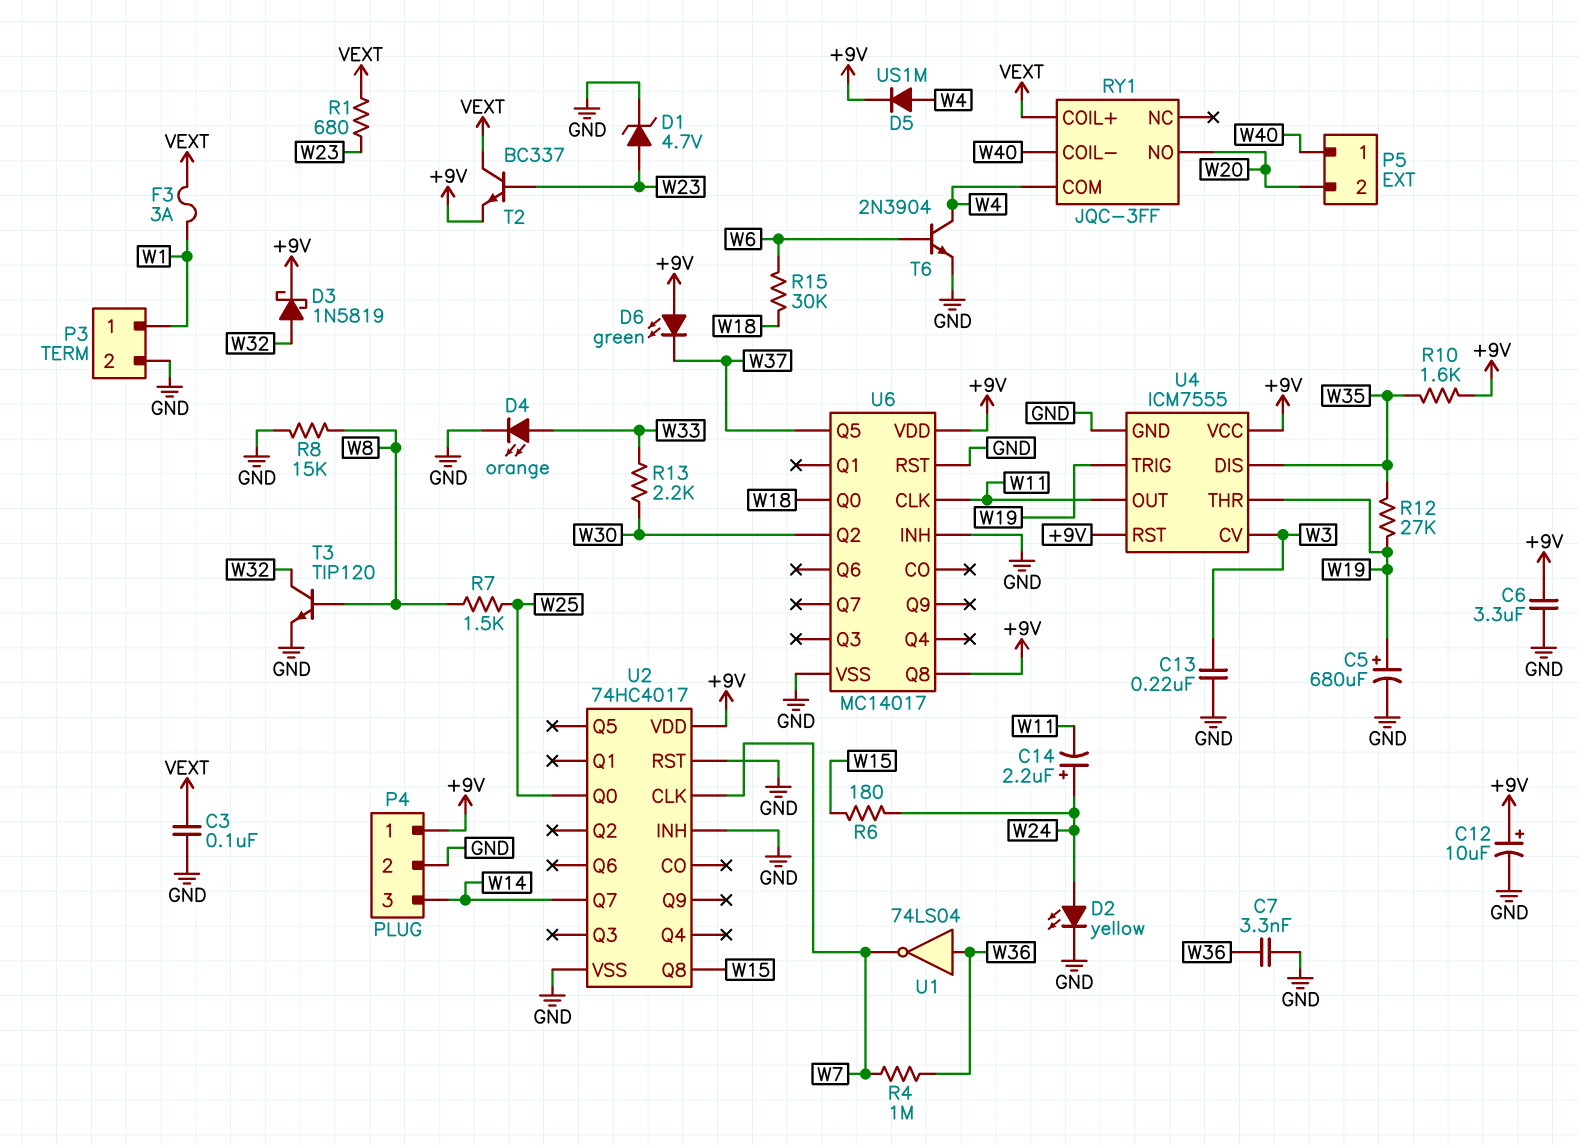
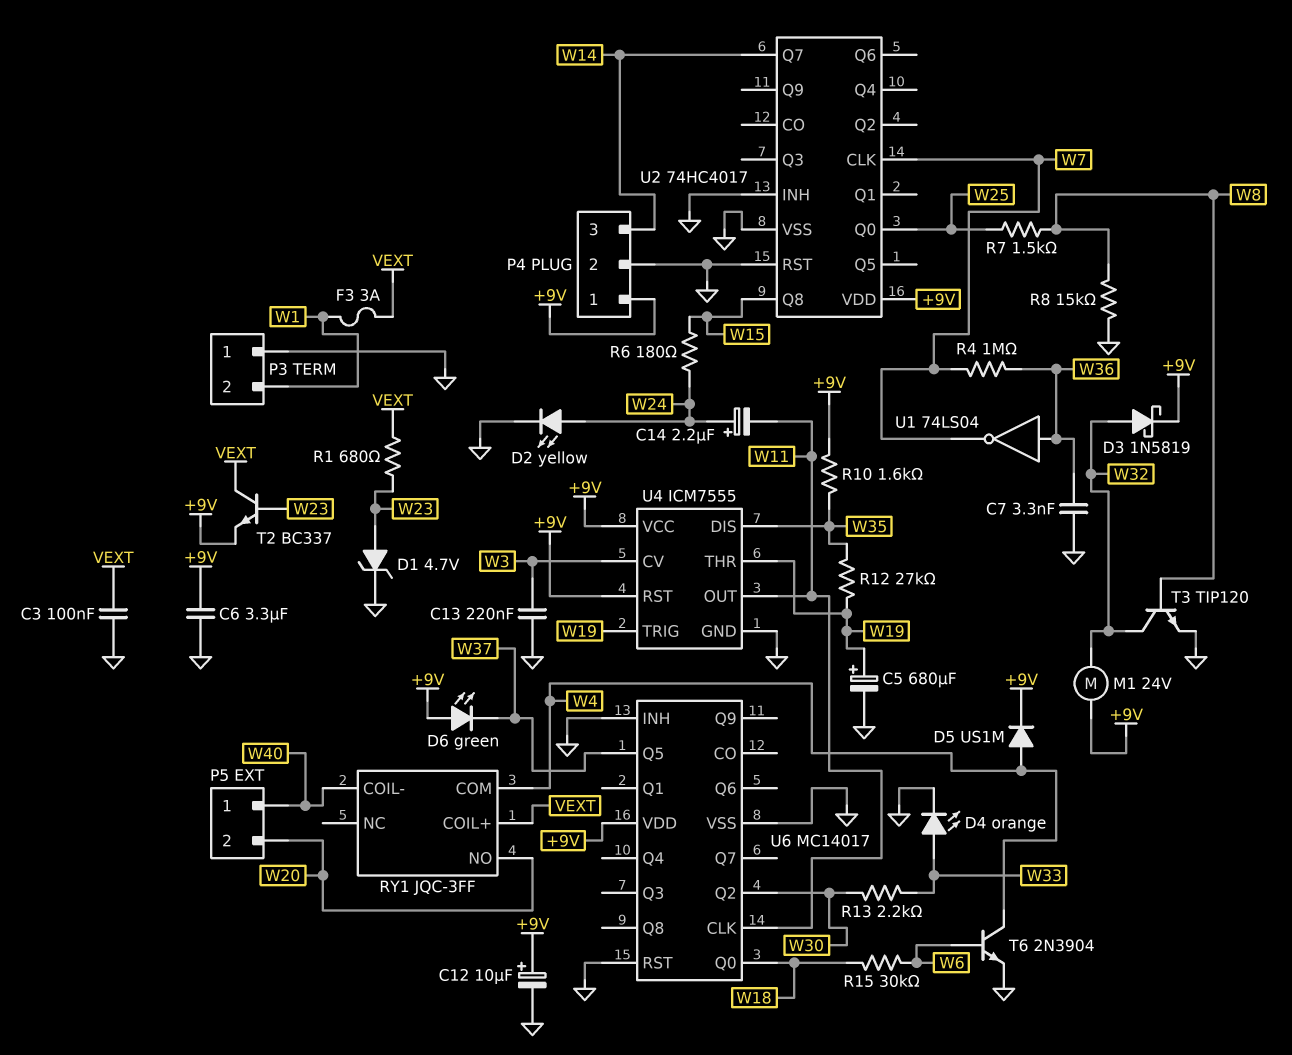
M1: none -> motor 24V (+9V, W32)
P3 pin 1: W1 -> GND
P3 pin 2: GND -> W1
U6 pin Q8: +9V -> none

